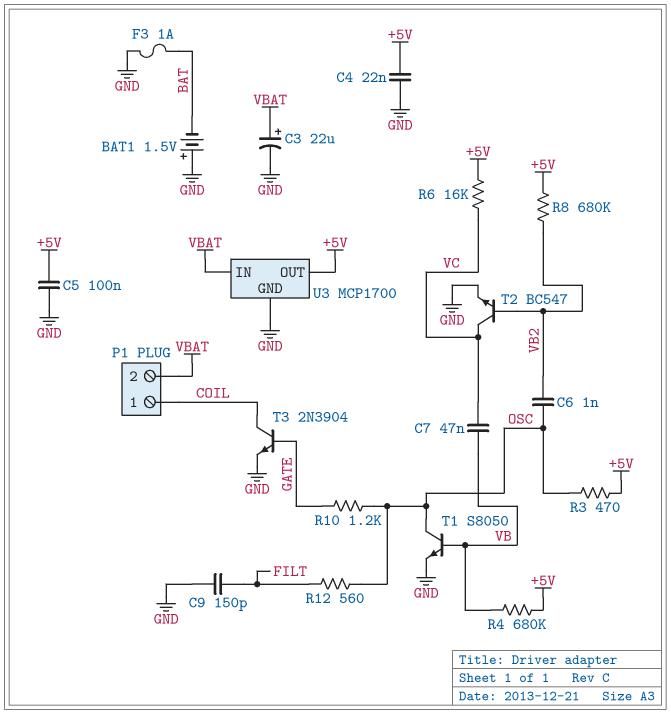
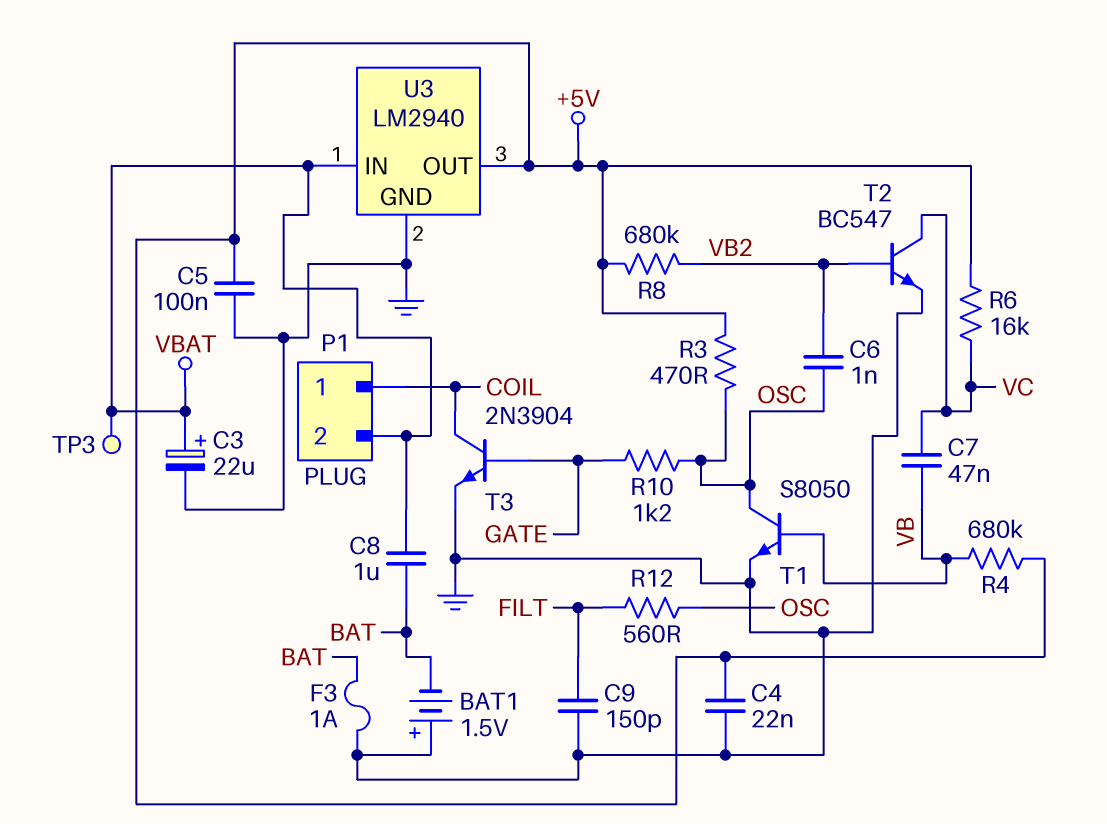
C8: none -> 1uF (BAT, VBAT)
TP3: none -> test point (VBAT)
U3: MCP1700 -> LM2940

